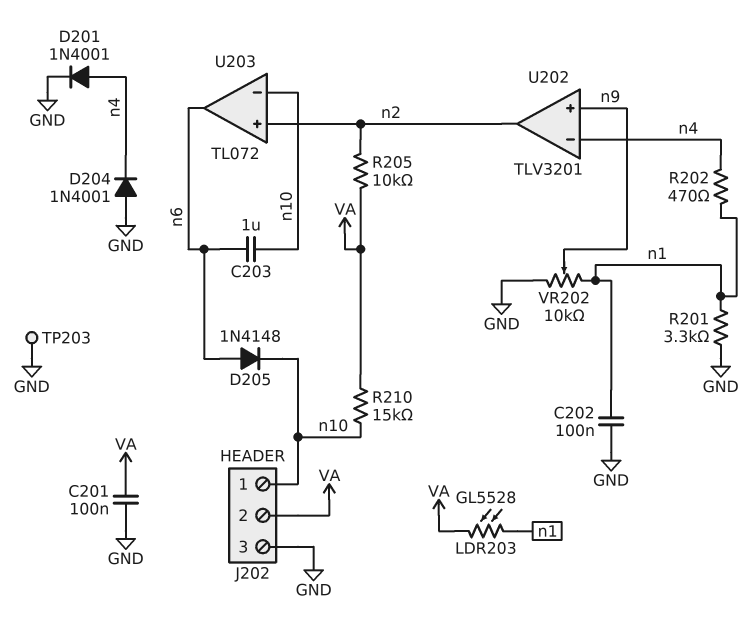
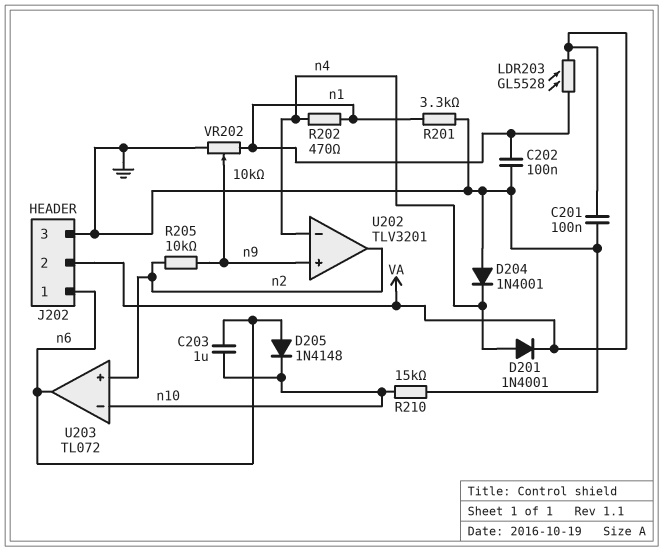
D201: diode 1N4001 (A n4, K GND) -> diode 1N4001 (A n4, K VA)
J202 pin 1: n10 -> n6
R205: 10k (VA, n2) -> 10k (n2, n9)
R210: 15k (VA, n10) -> 15k (GND, n10)
TP203: test point (GND) -> none

